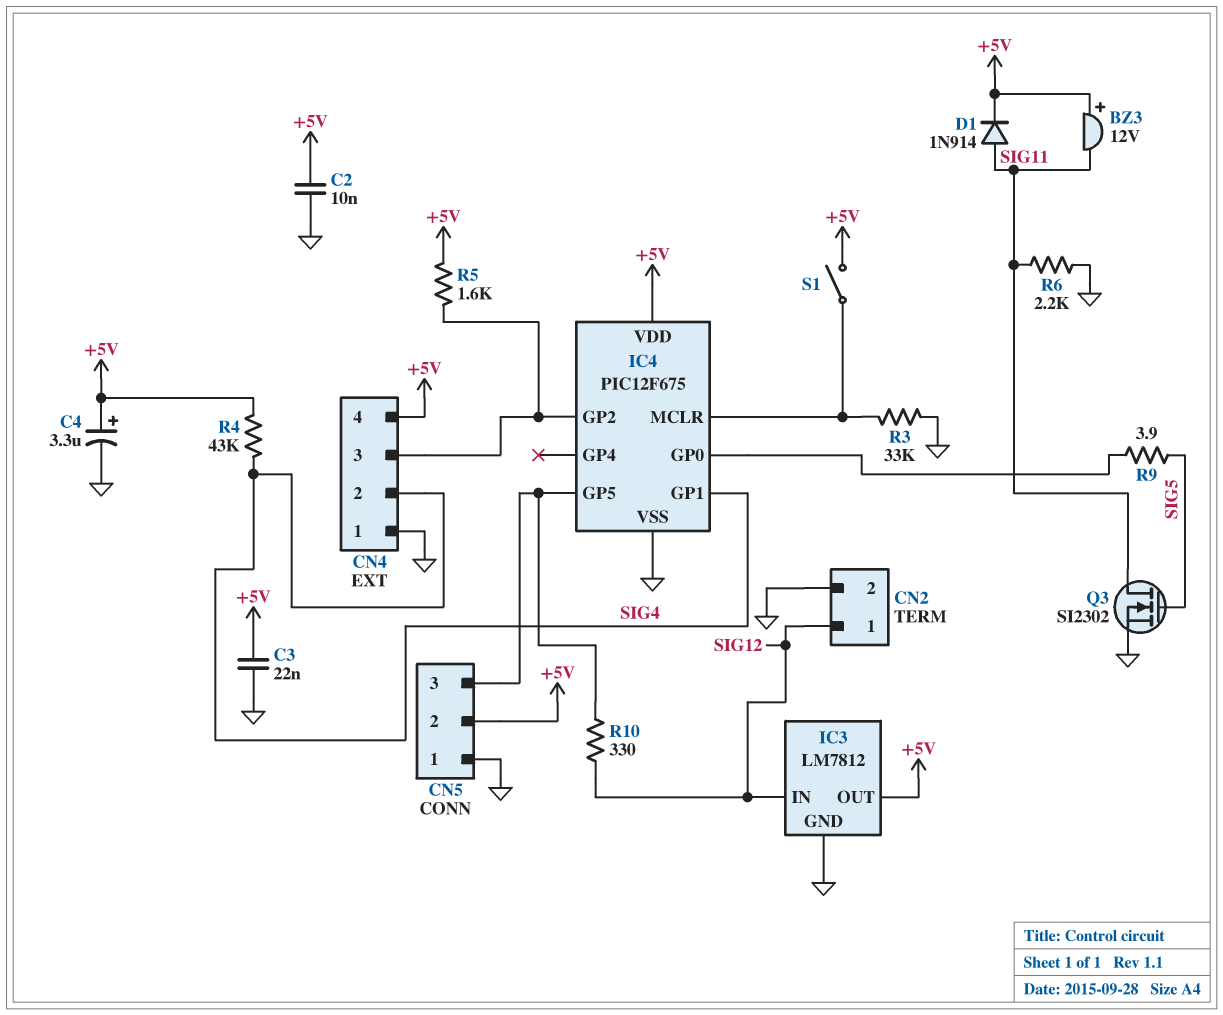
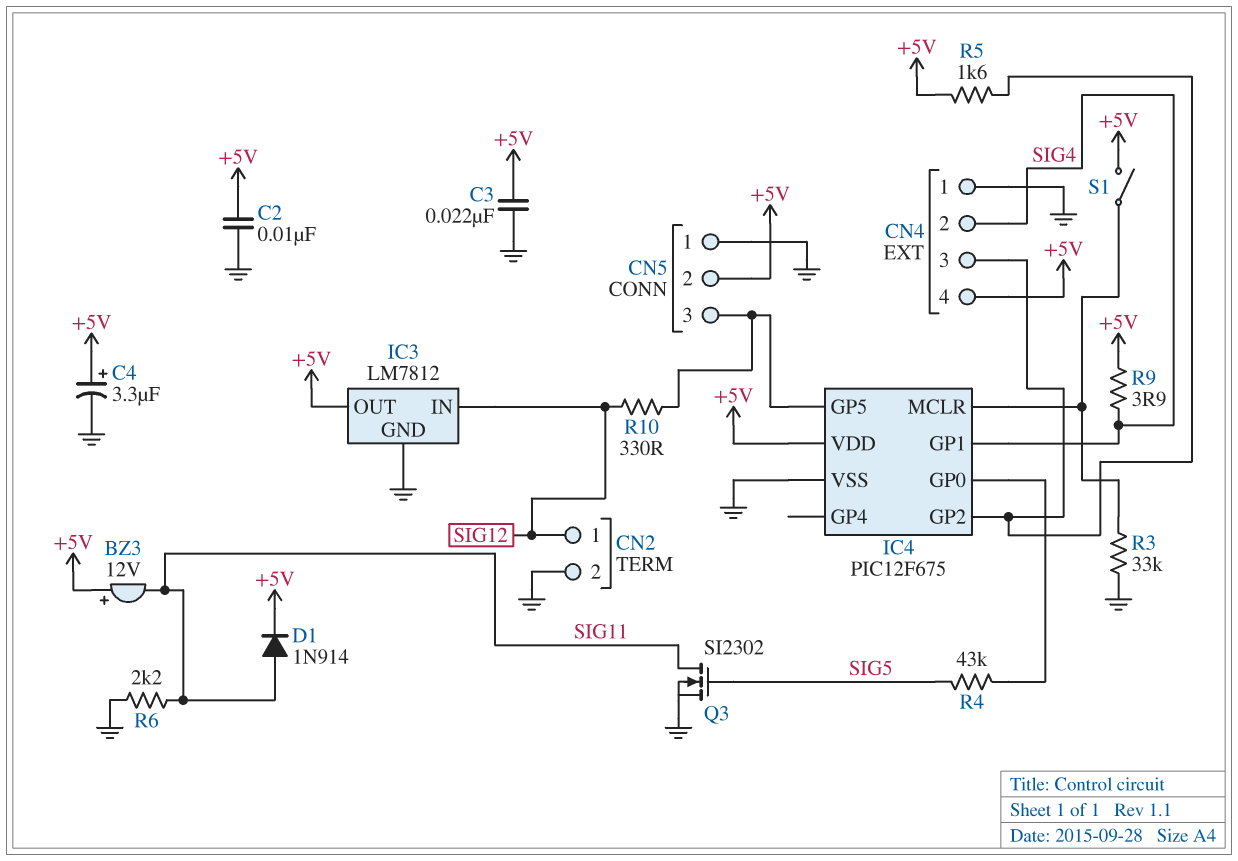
R4: 43k (+5V, SIG4) -> 43k (IC4/GP0, SIG5)
R9: 3.9 (IC4/GP0, SIG5) -> 3.9 (+5V, SIG4)

